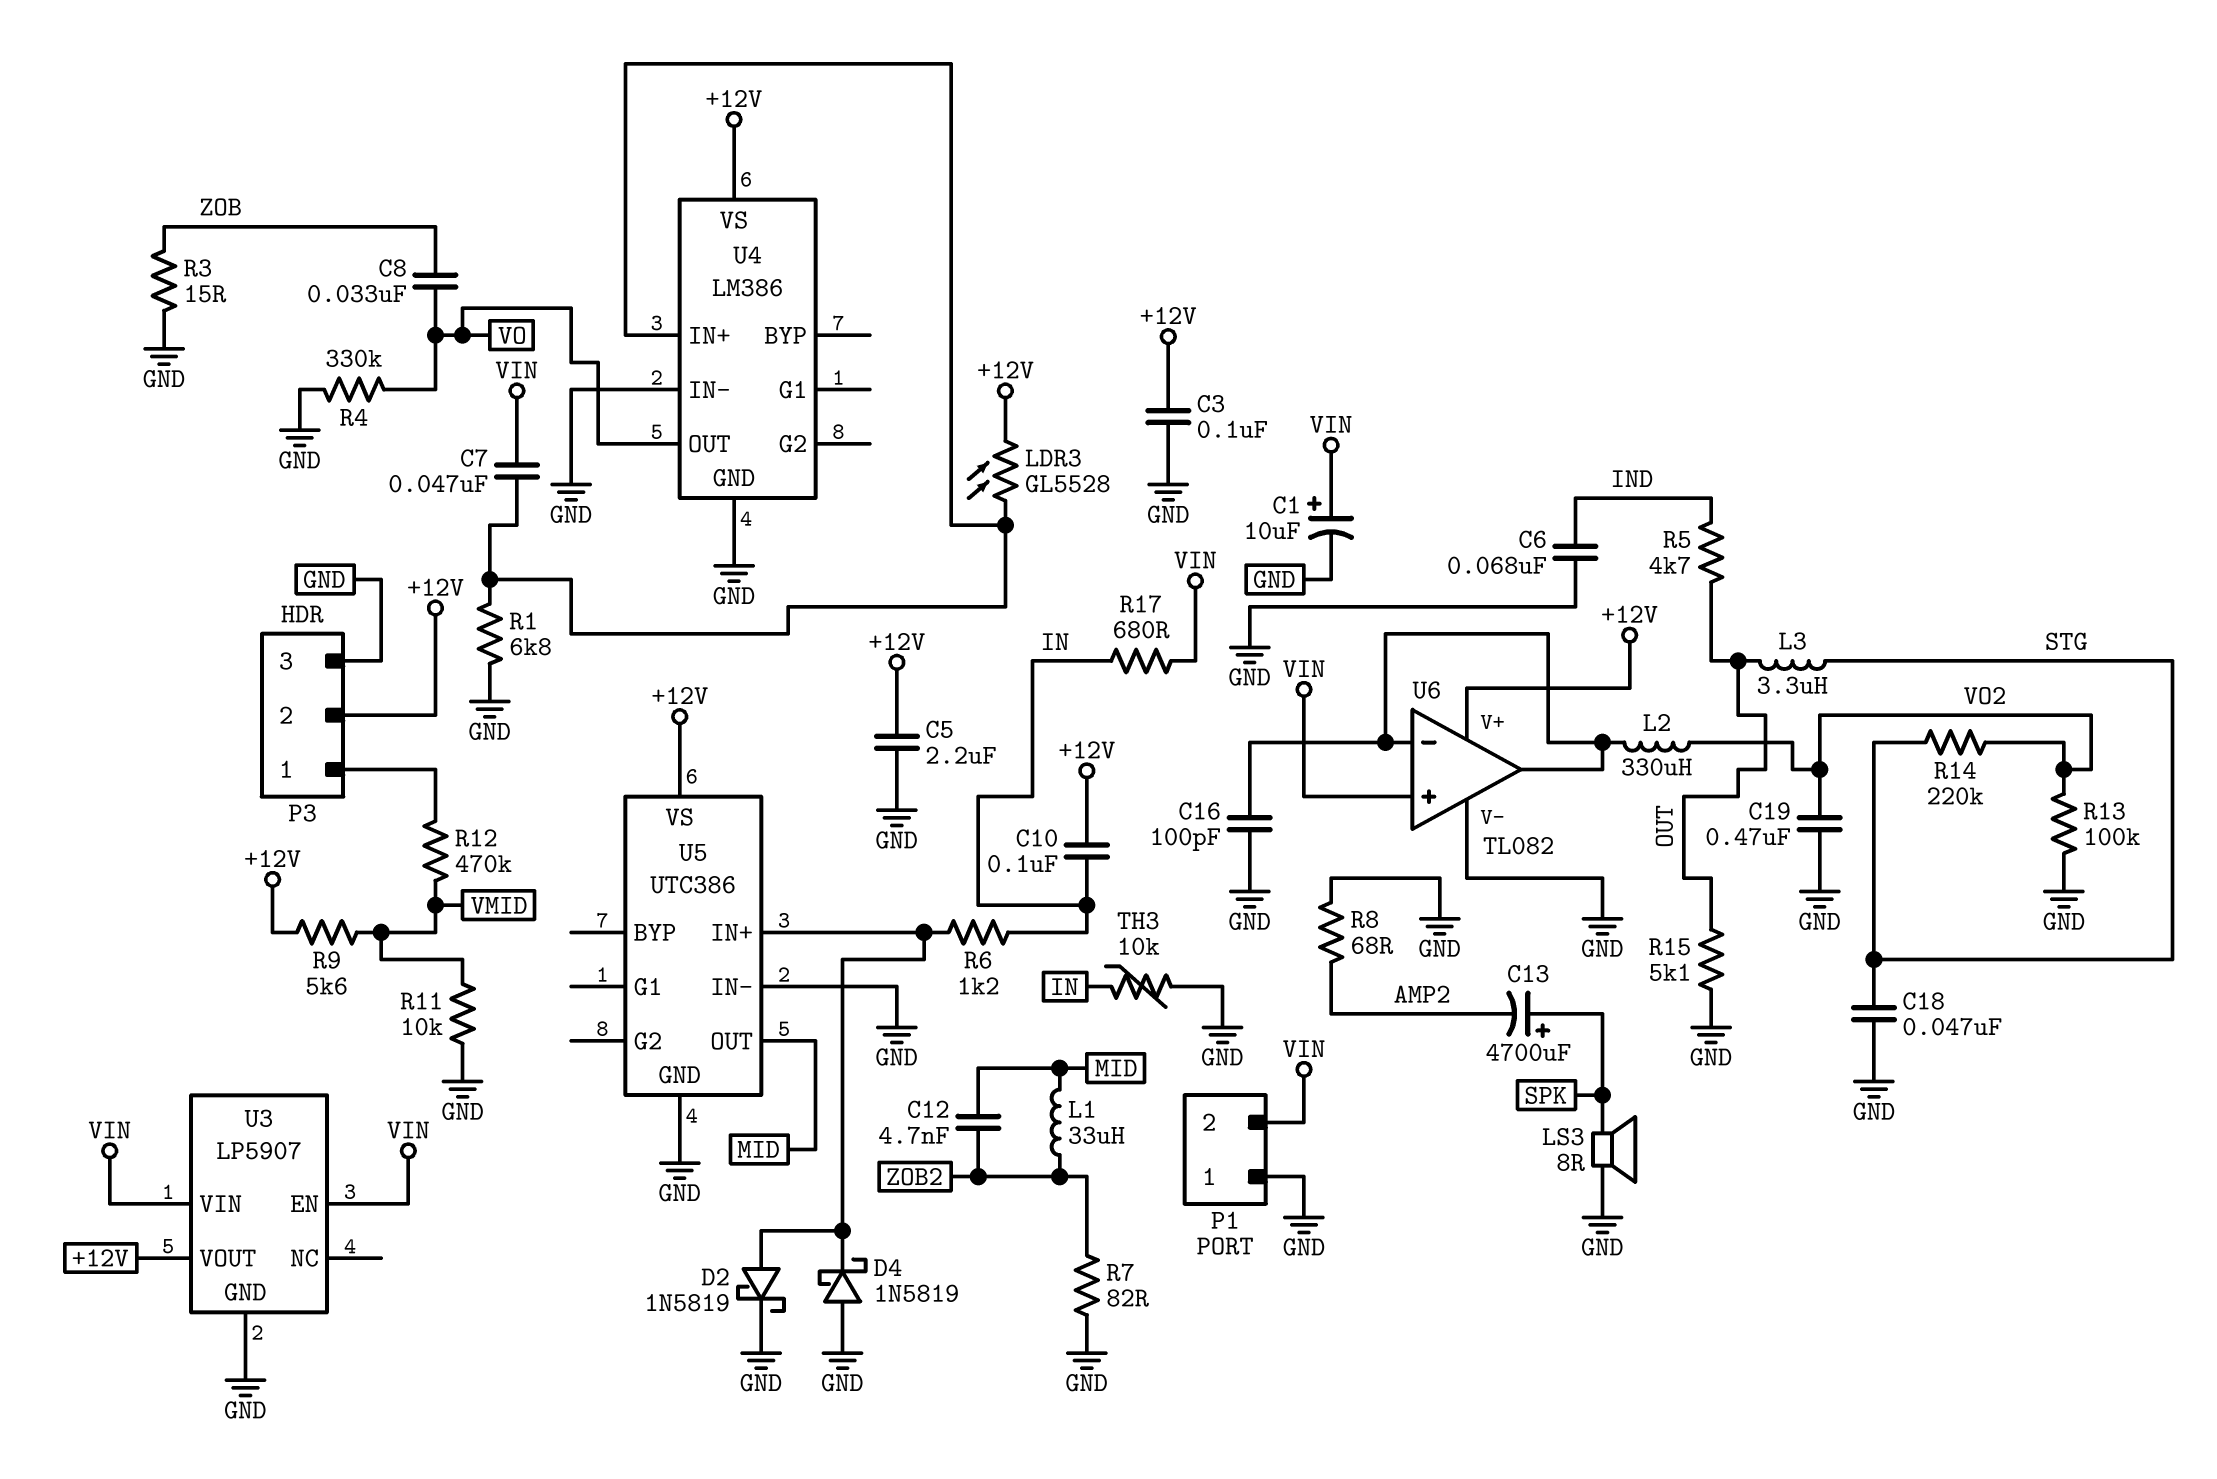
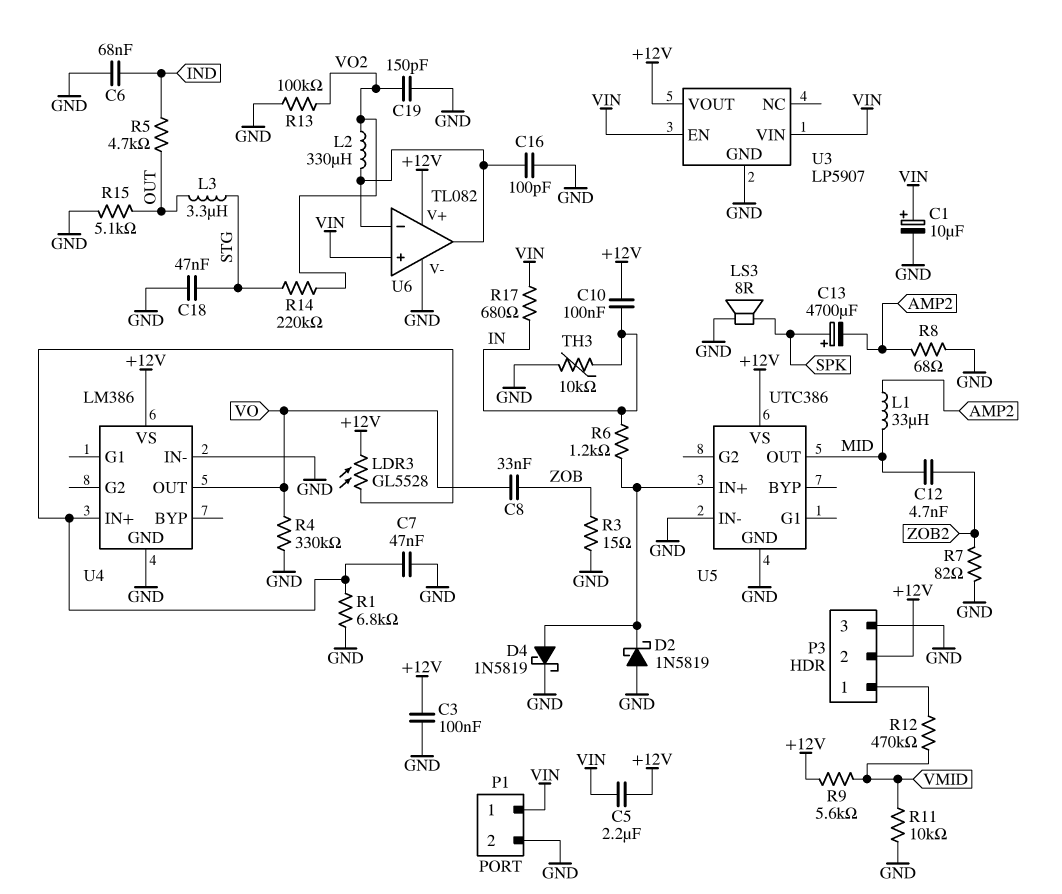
C5: 2.2uF (+12V, GND) -> 2.2uF (+12V, VIN)
C7: 47nF (U4/IN+, VIN) -> 47nF (GND, U4/IN+)
C19: 470nF (GND, VO2) -> 150pF (GND, VO2)
D2: schottky 1N5819 (A U5/IN+, K GND) -> schottky 1N5819 (A GND, K U5/IN+)
D4: schottky 1N5819 (A GND, K U5/IN+) -> schottky 1N5819 (A U5/IN+, K GND)
L1: 33uH (MID, ZOB2) -> 33uH (AMP2, MID)
P1 pin 1: GND -> VIN
P1 pin 2: VIN -> GND

